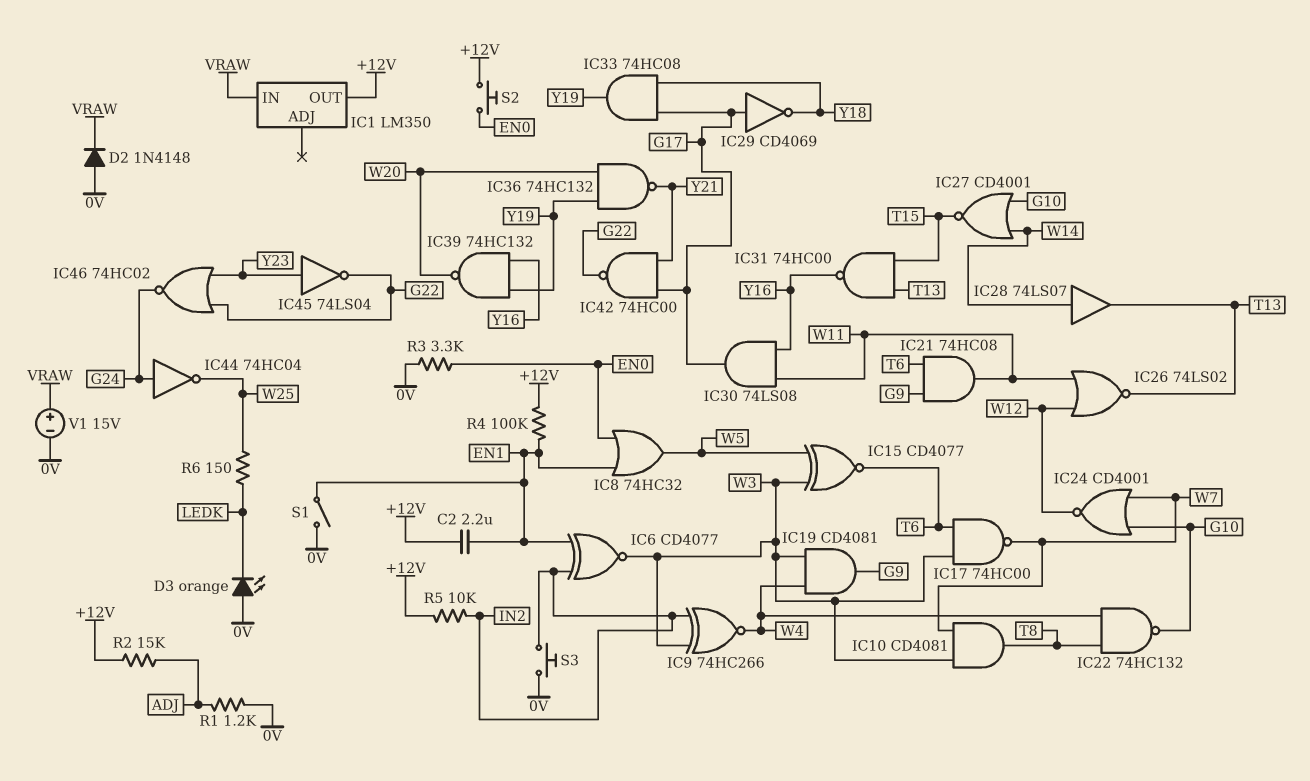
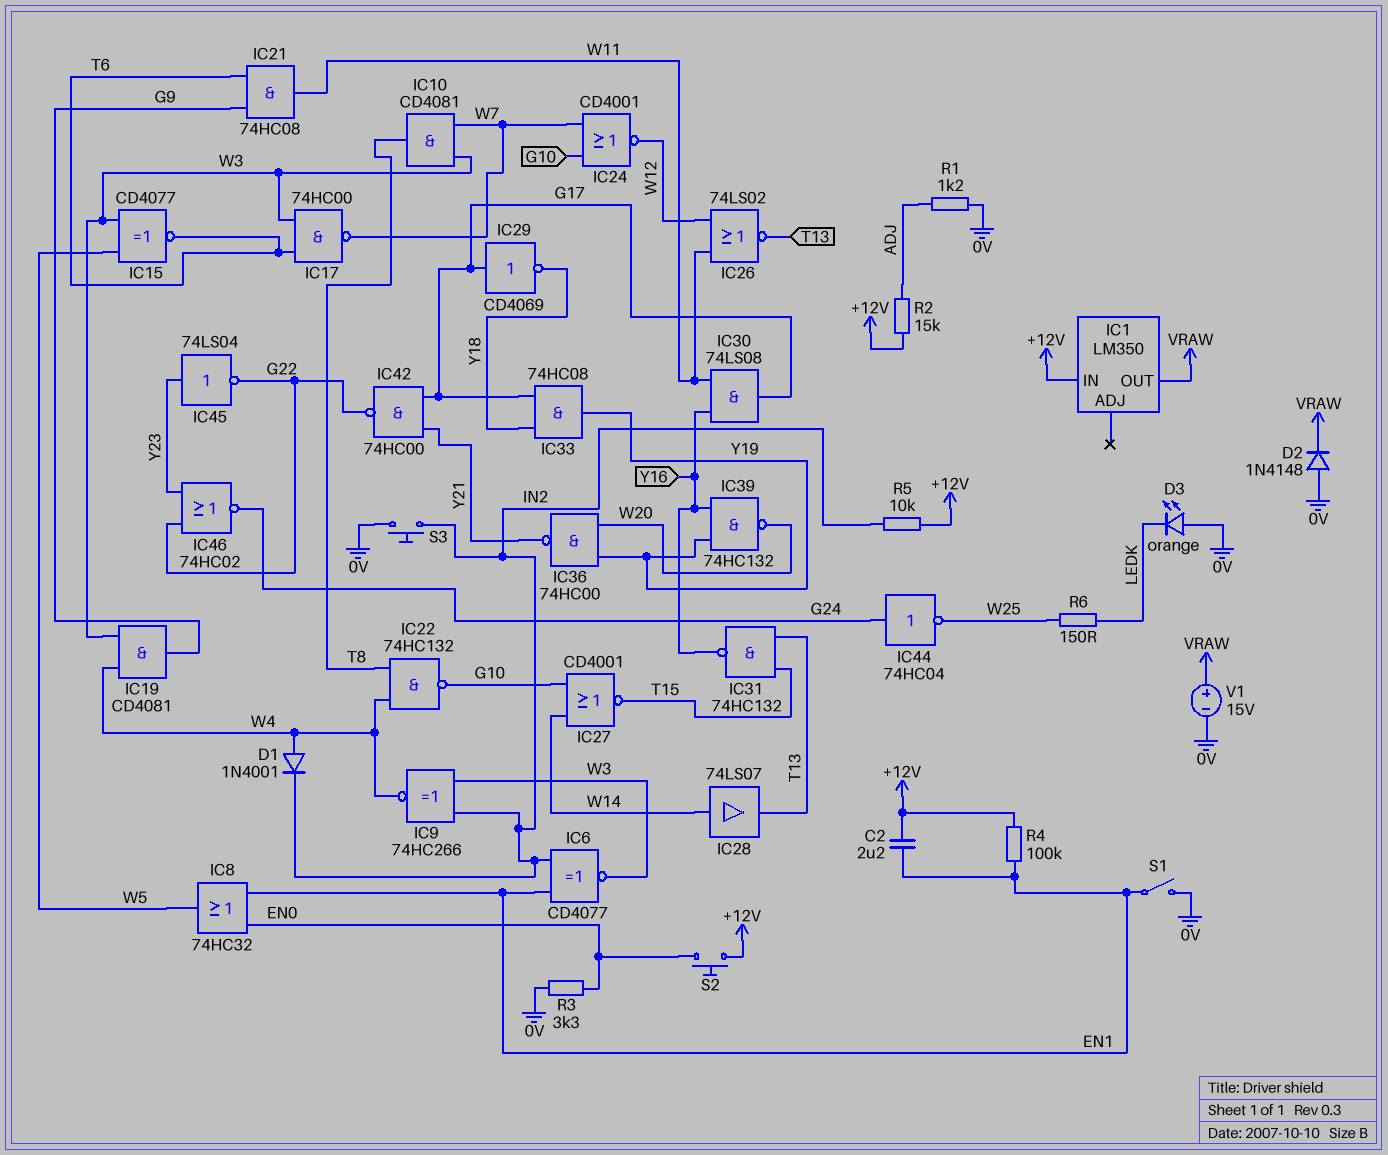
D1: none -> diode 1N4001 (A W4, K IN2)
IC1 pin IN: VRAW -> +12V
IC1 pin OUT: +12V -> VRAW
IC31: NAND 74HC00 (in T13, in T15, out Y16) -> NAND 74HC132 (in T13, in T15, out Y16)
IC36: NAND 74HC132 (in W20, in Y19, out Y21) -> NAND 74HC00 (in W20, in Y19, out Y21)

